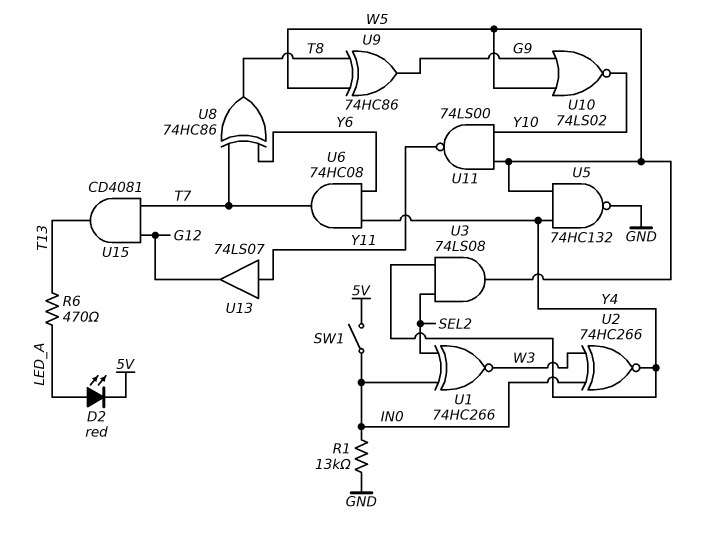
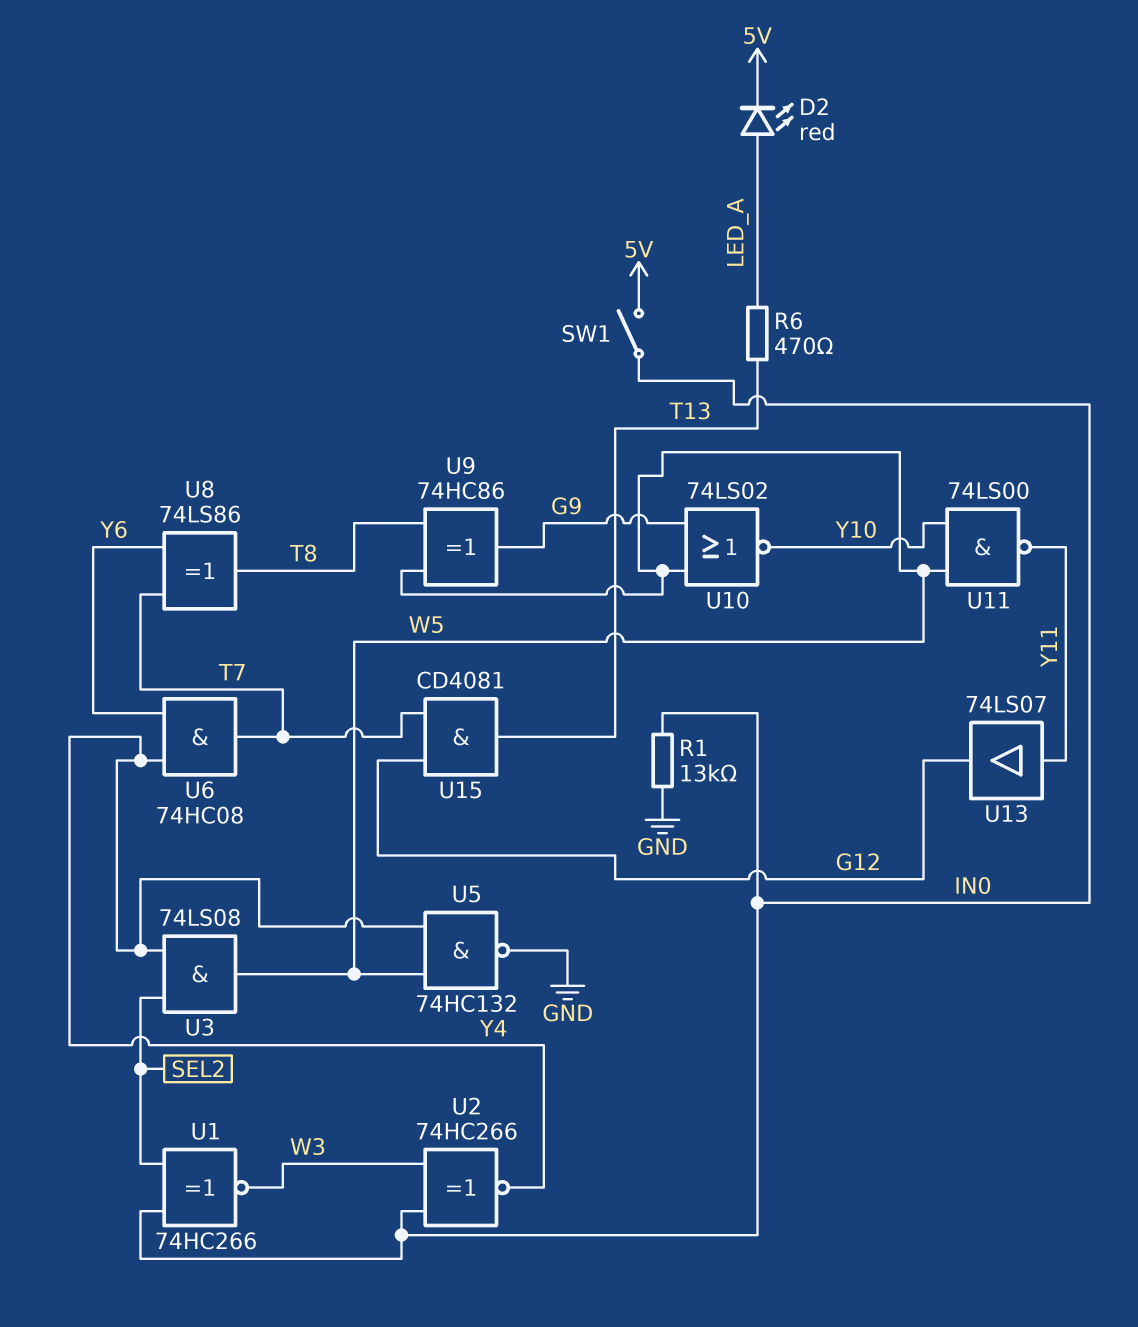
U8: XOR 74HC86 (in T7, in Y6, out T8) -> XOR 74LS86 (in T7, in Y6, out T8)

